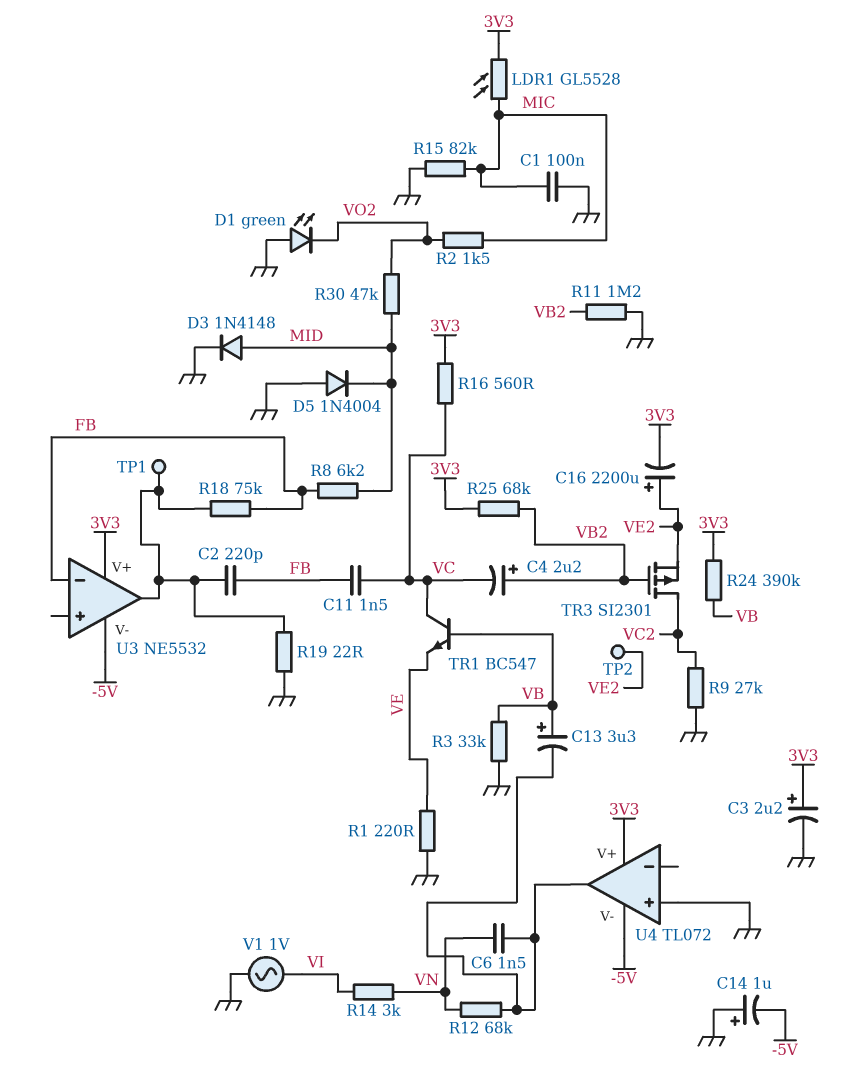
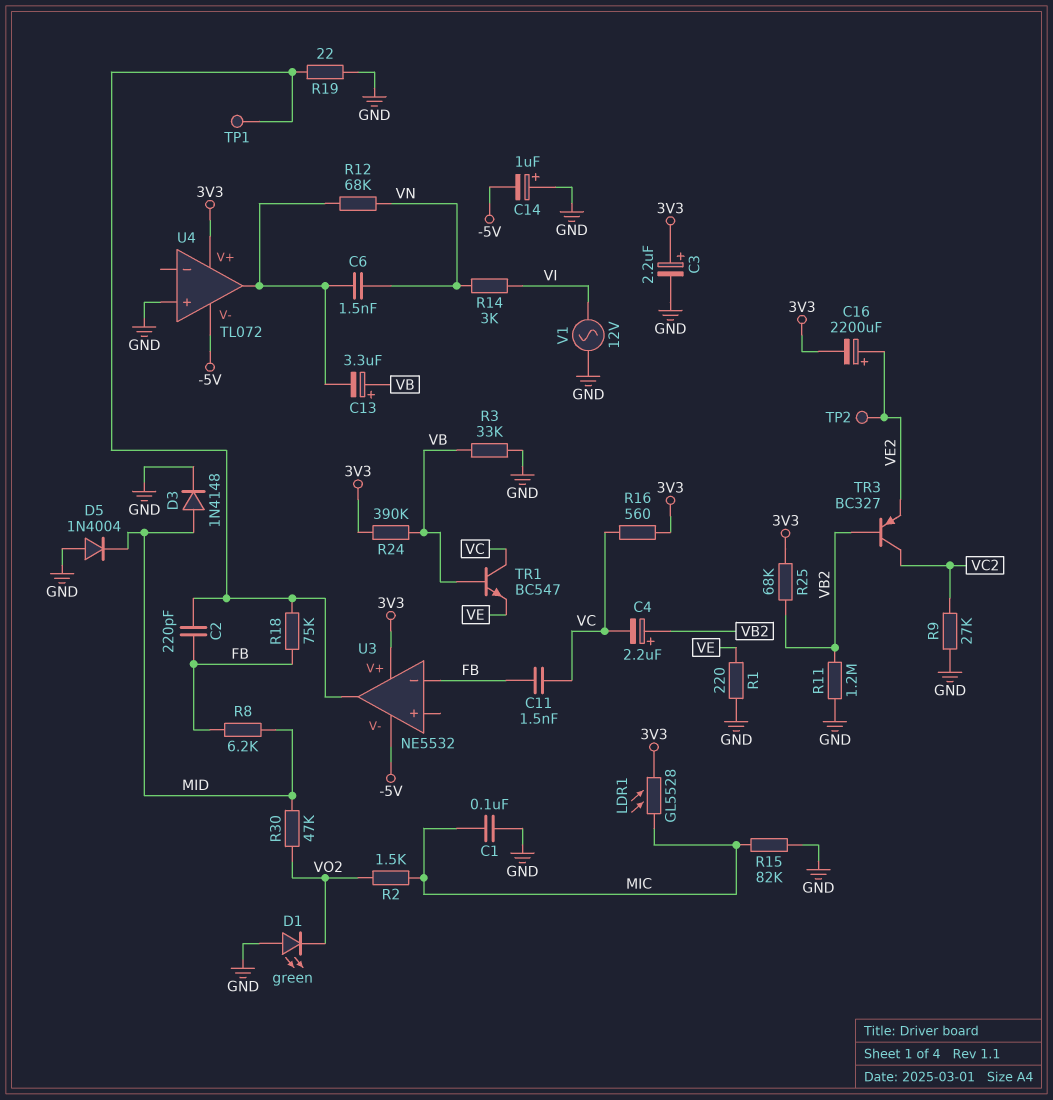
TR3: PMOS SI2301 (G VB2, D VC2, S VE2) -> PNP BC327 (B VB2, C VC2, E VE2)
V1: AC 1V (GND, VI) -> AC 12V (GND, VI)

